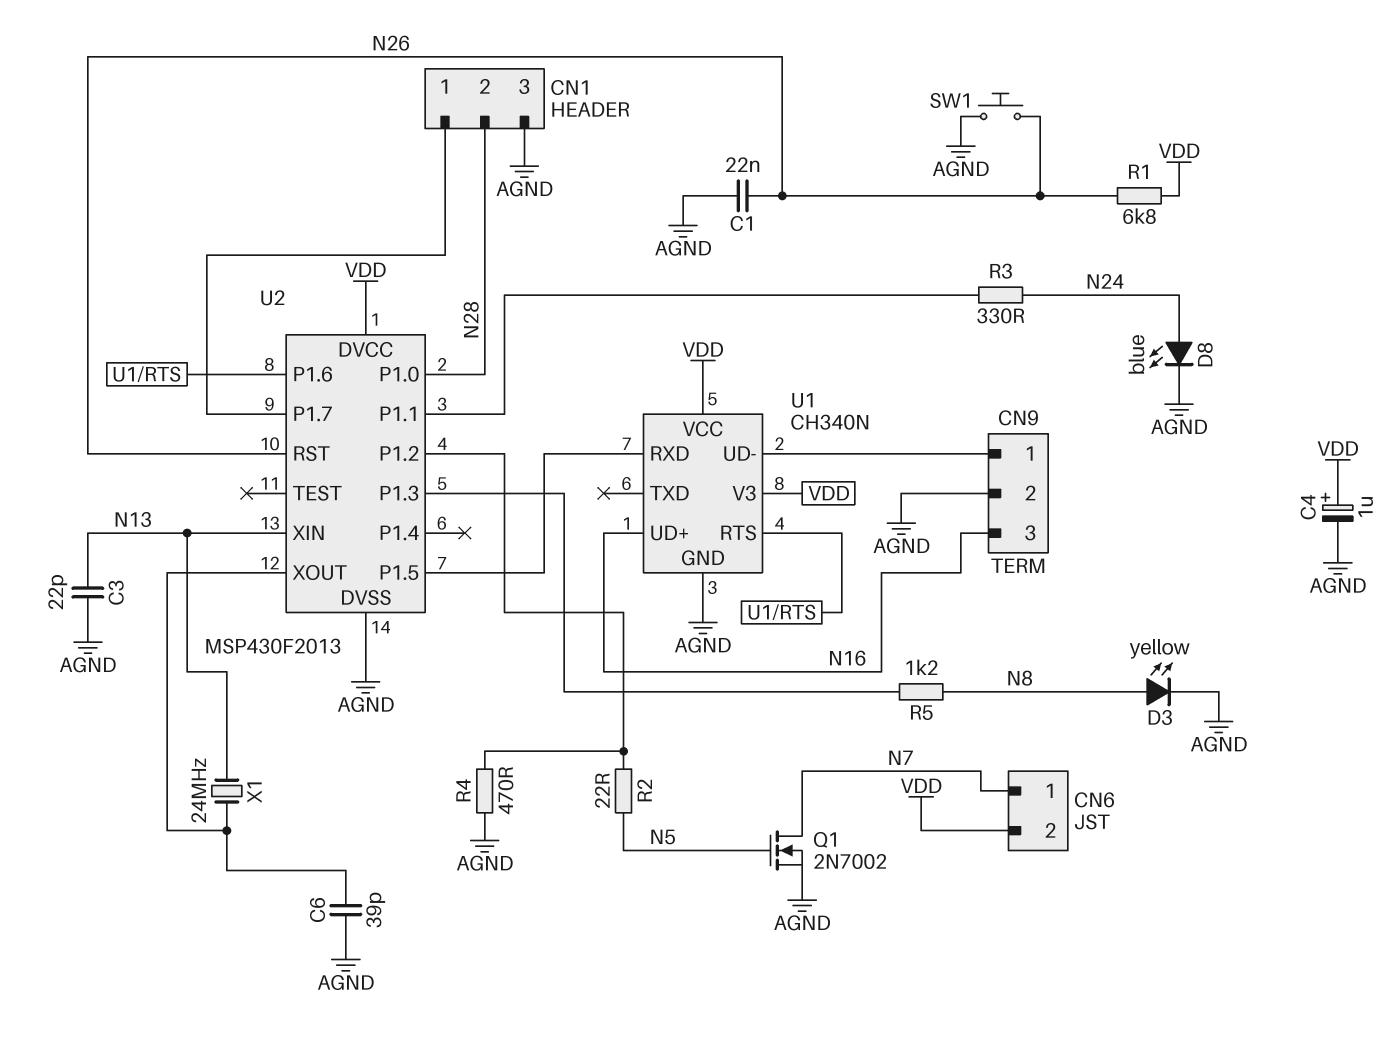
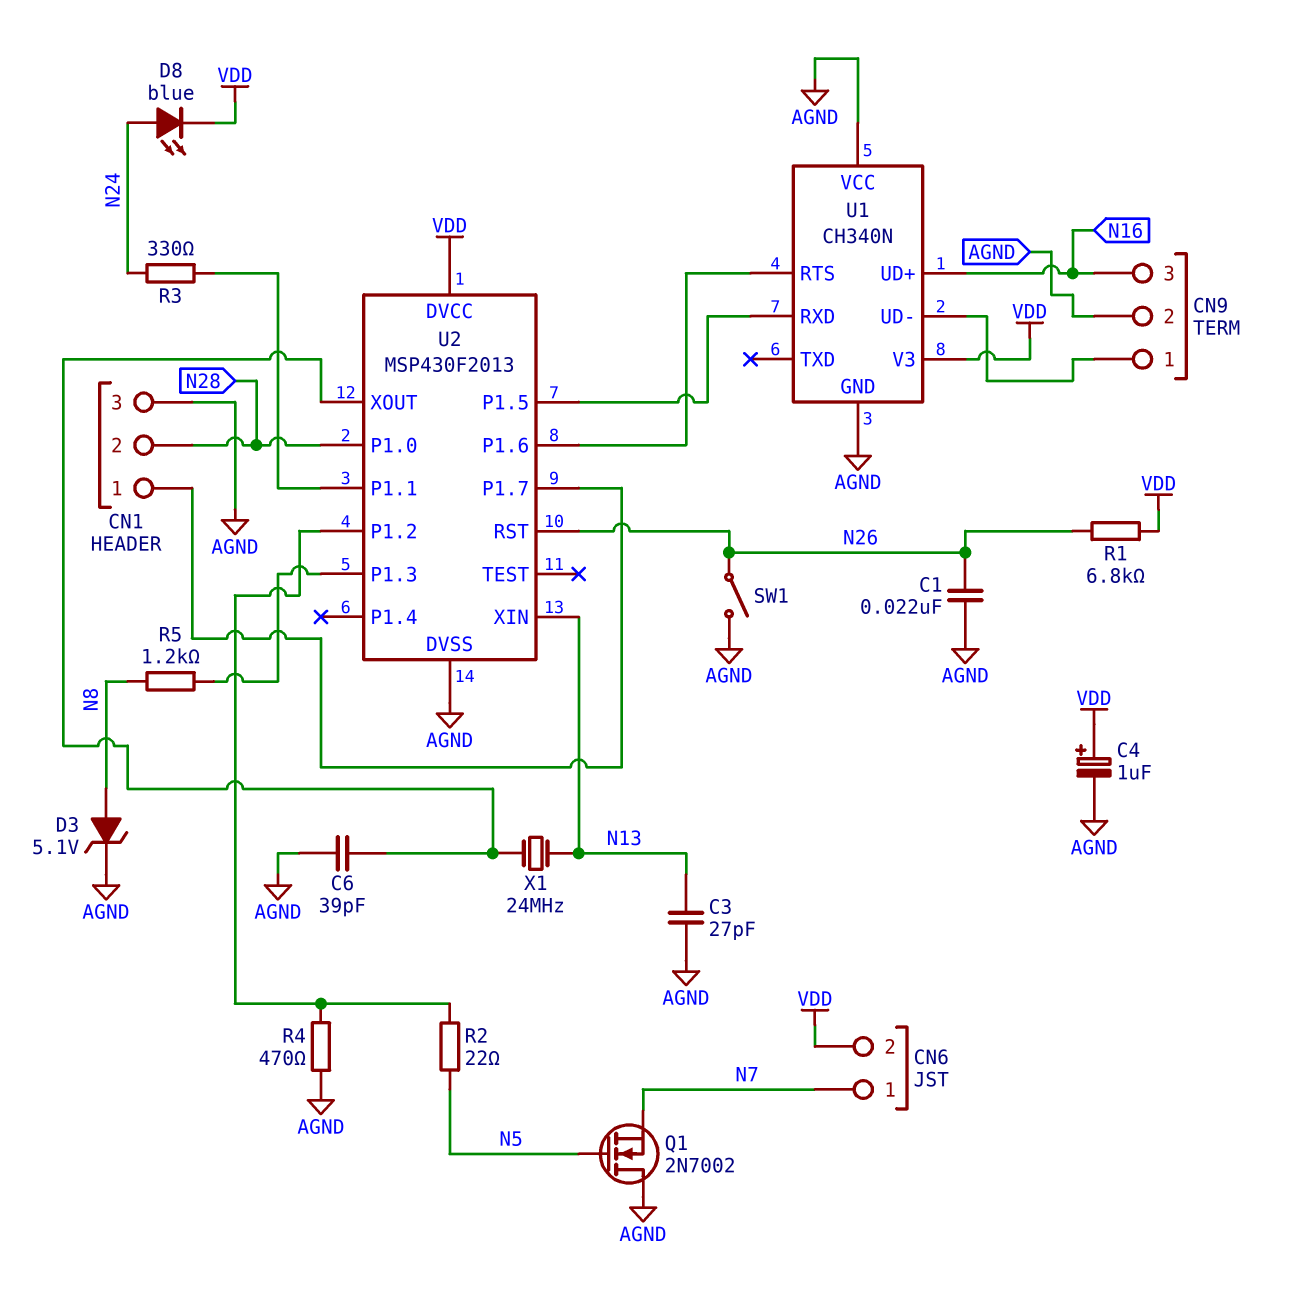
C3: 22pF (AGND, N13) -> 27pF (AGND, N13)
D3: LED yellow (A N8, K AGND) -> zener 5.1V (A N8, K AGND)
D8: LED blue (A N24, K AGND) -> LED blue (A N24, K VDD)
Q1: NMOS 2N7002 (G N5, D N7, S AGND) -> NMOS 2N7002 (G N5, D AGND, S N7)
SW1: button (AGND, N26) -> switch (AGND, N26)
U1 pin VCC: VDD -> AGND

